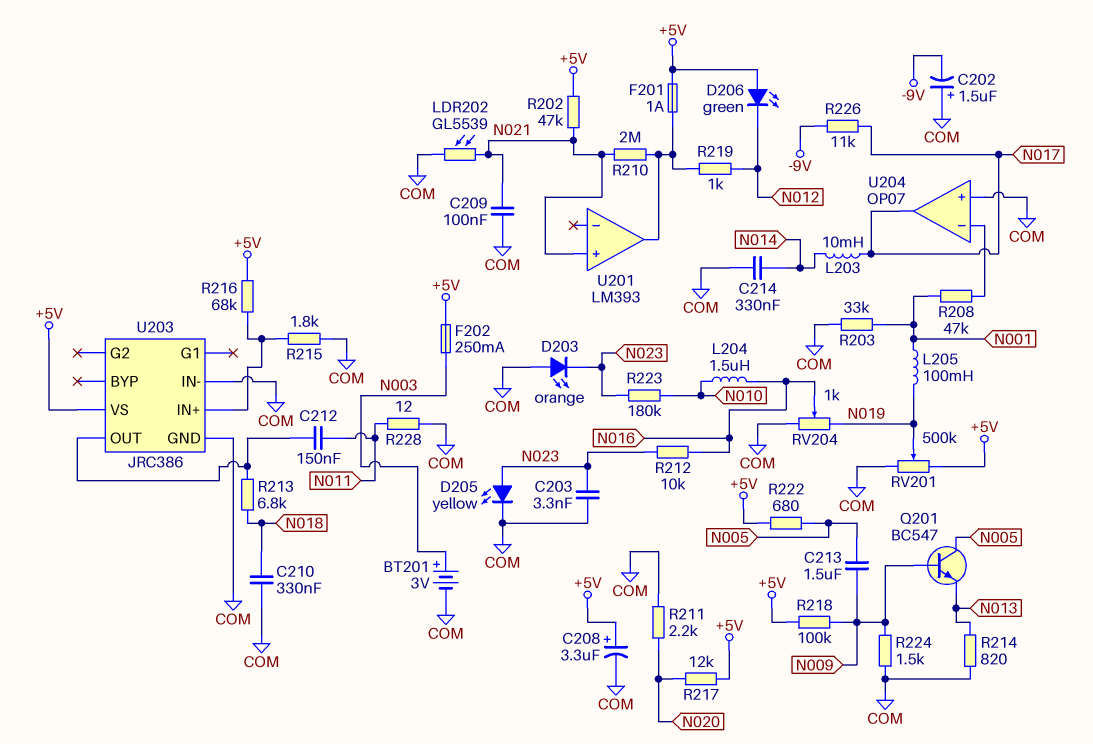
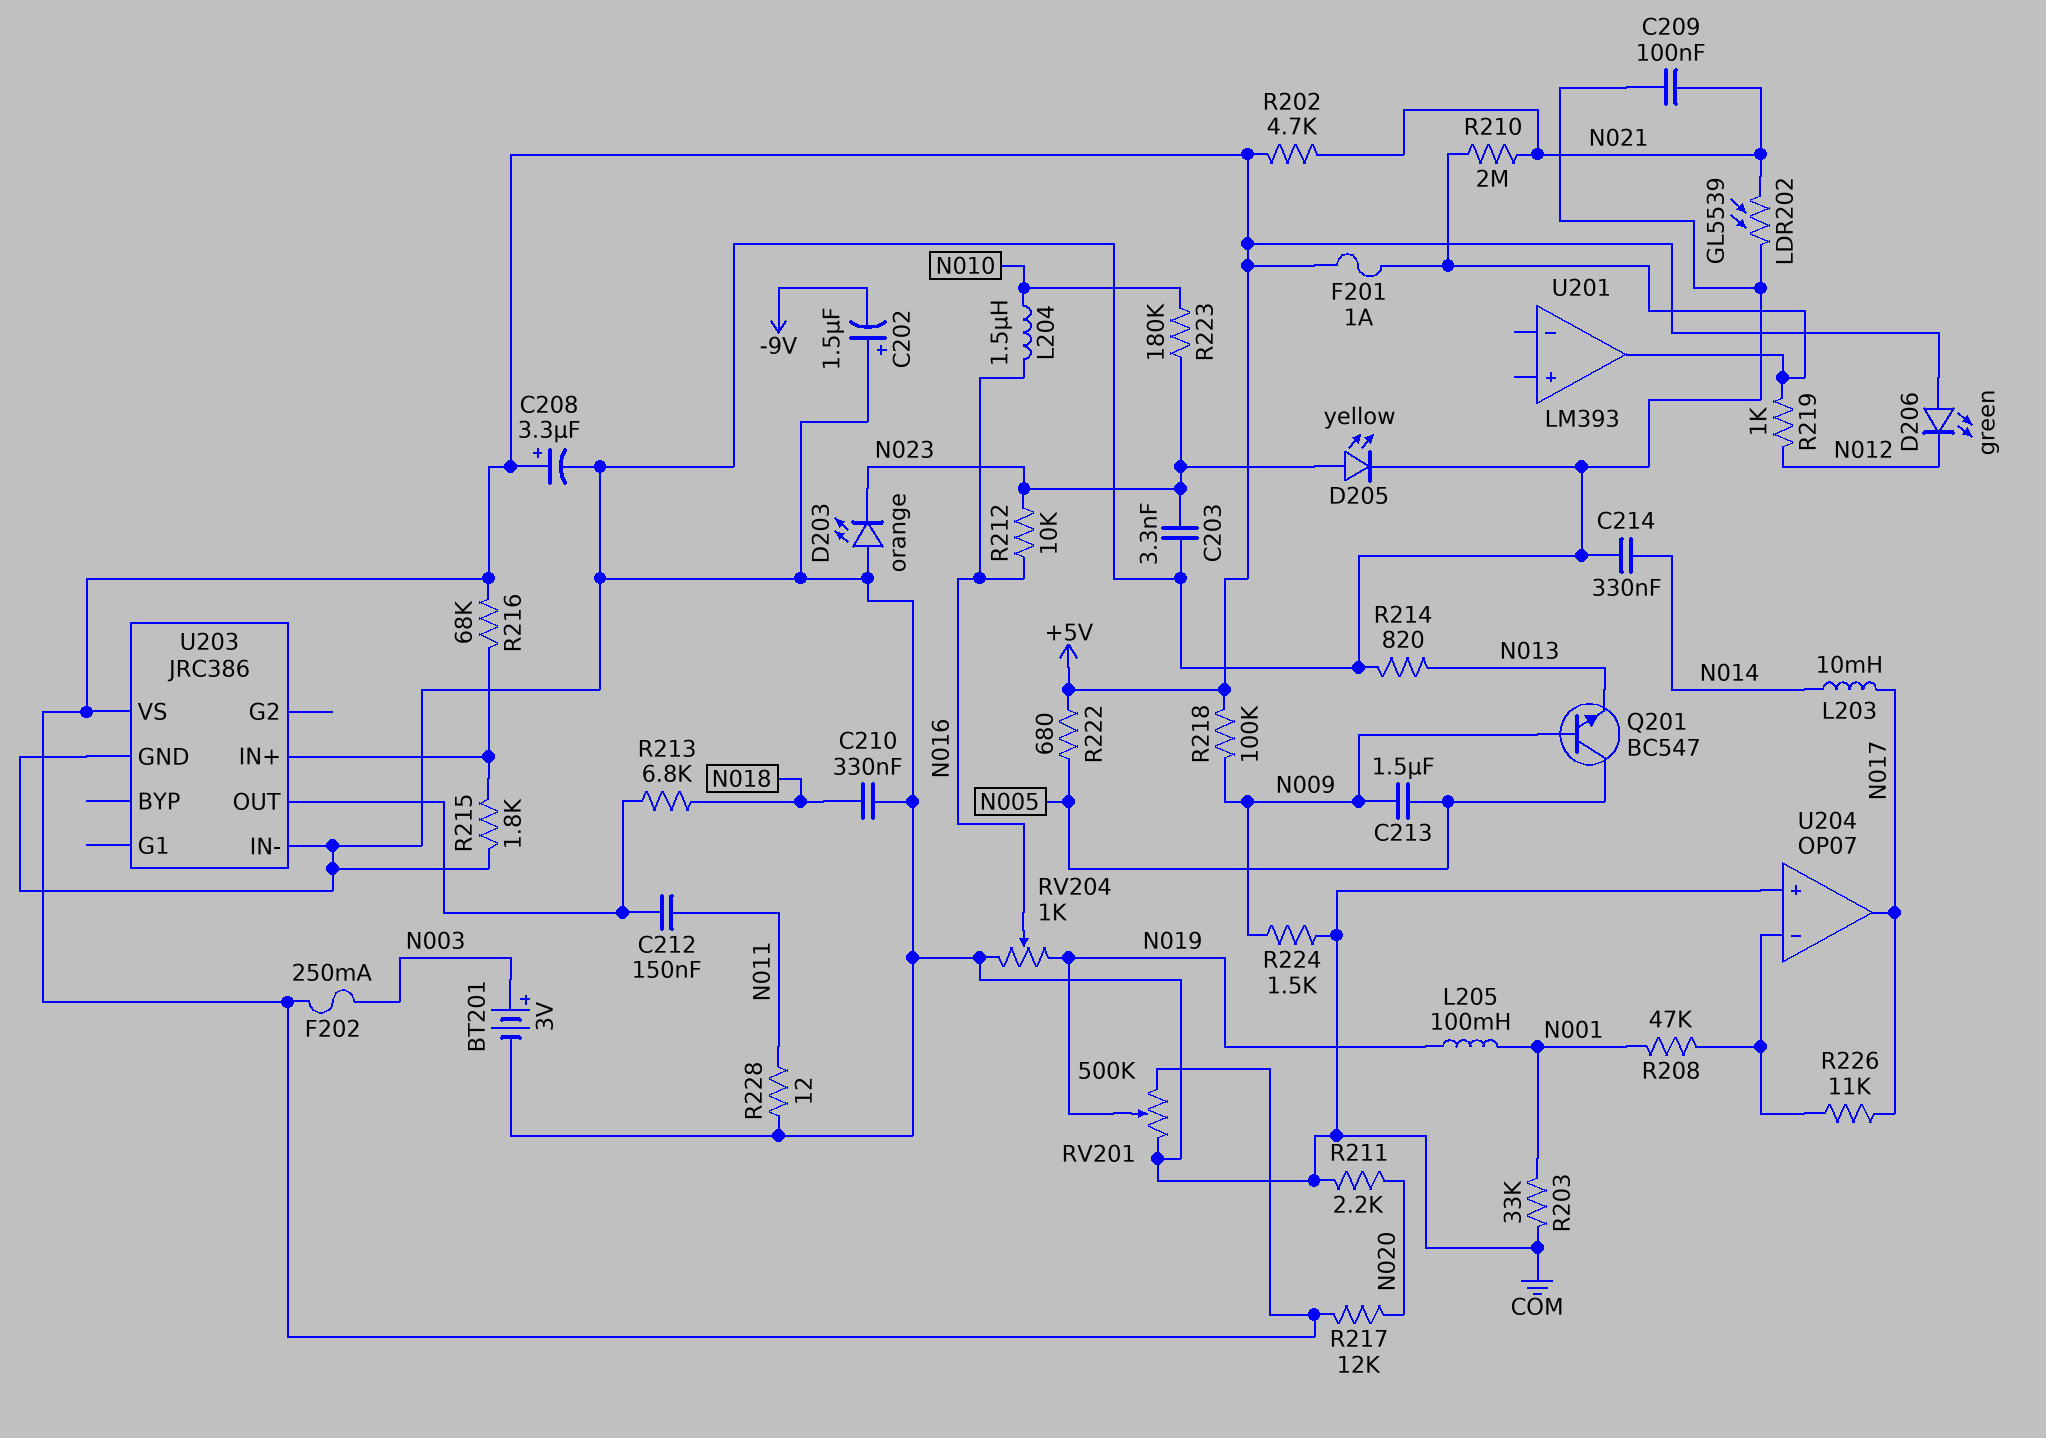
R202: 47k (+5V, N021) -> 4.7k (+5V, N021)
R226: 11k (-9V, N017) -> 11k (N017, U204/in-)
U201 pin in+: N021 -> none

